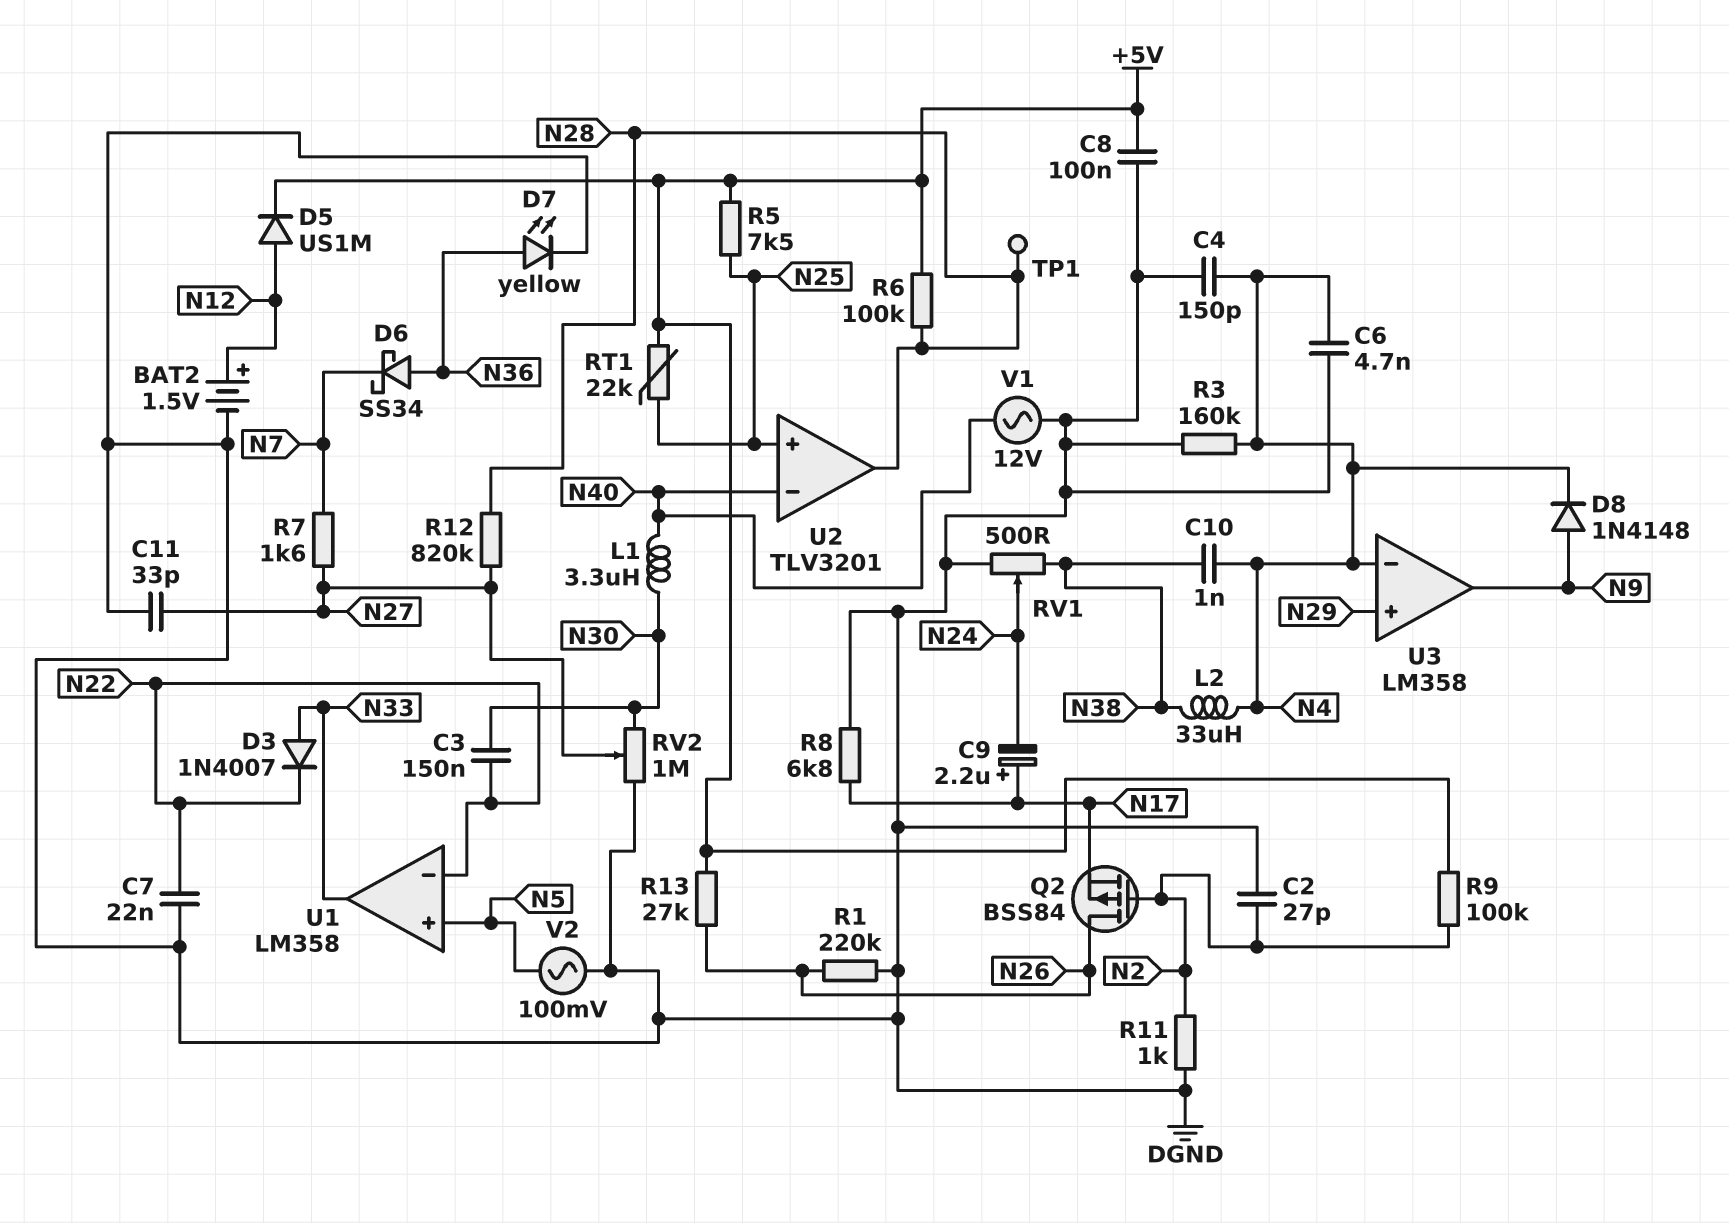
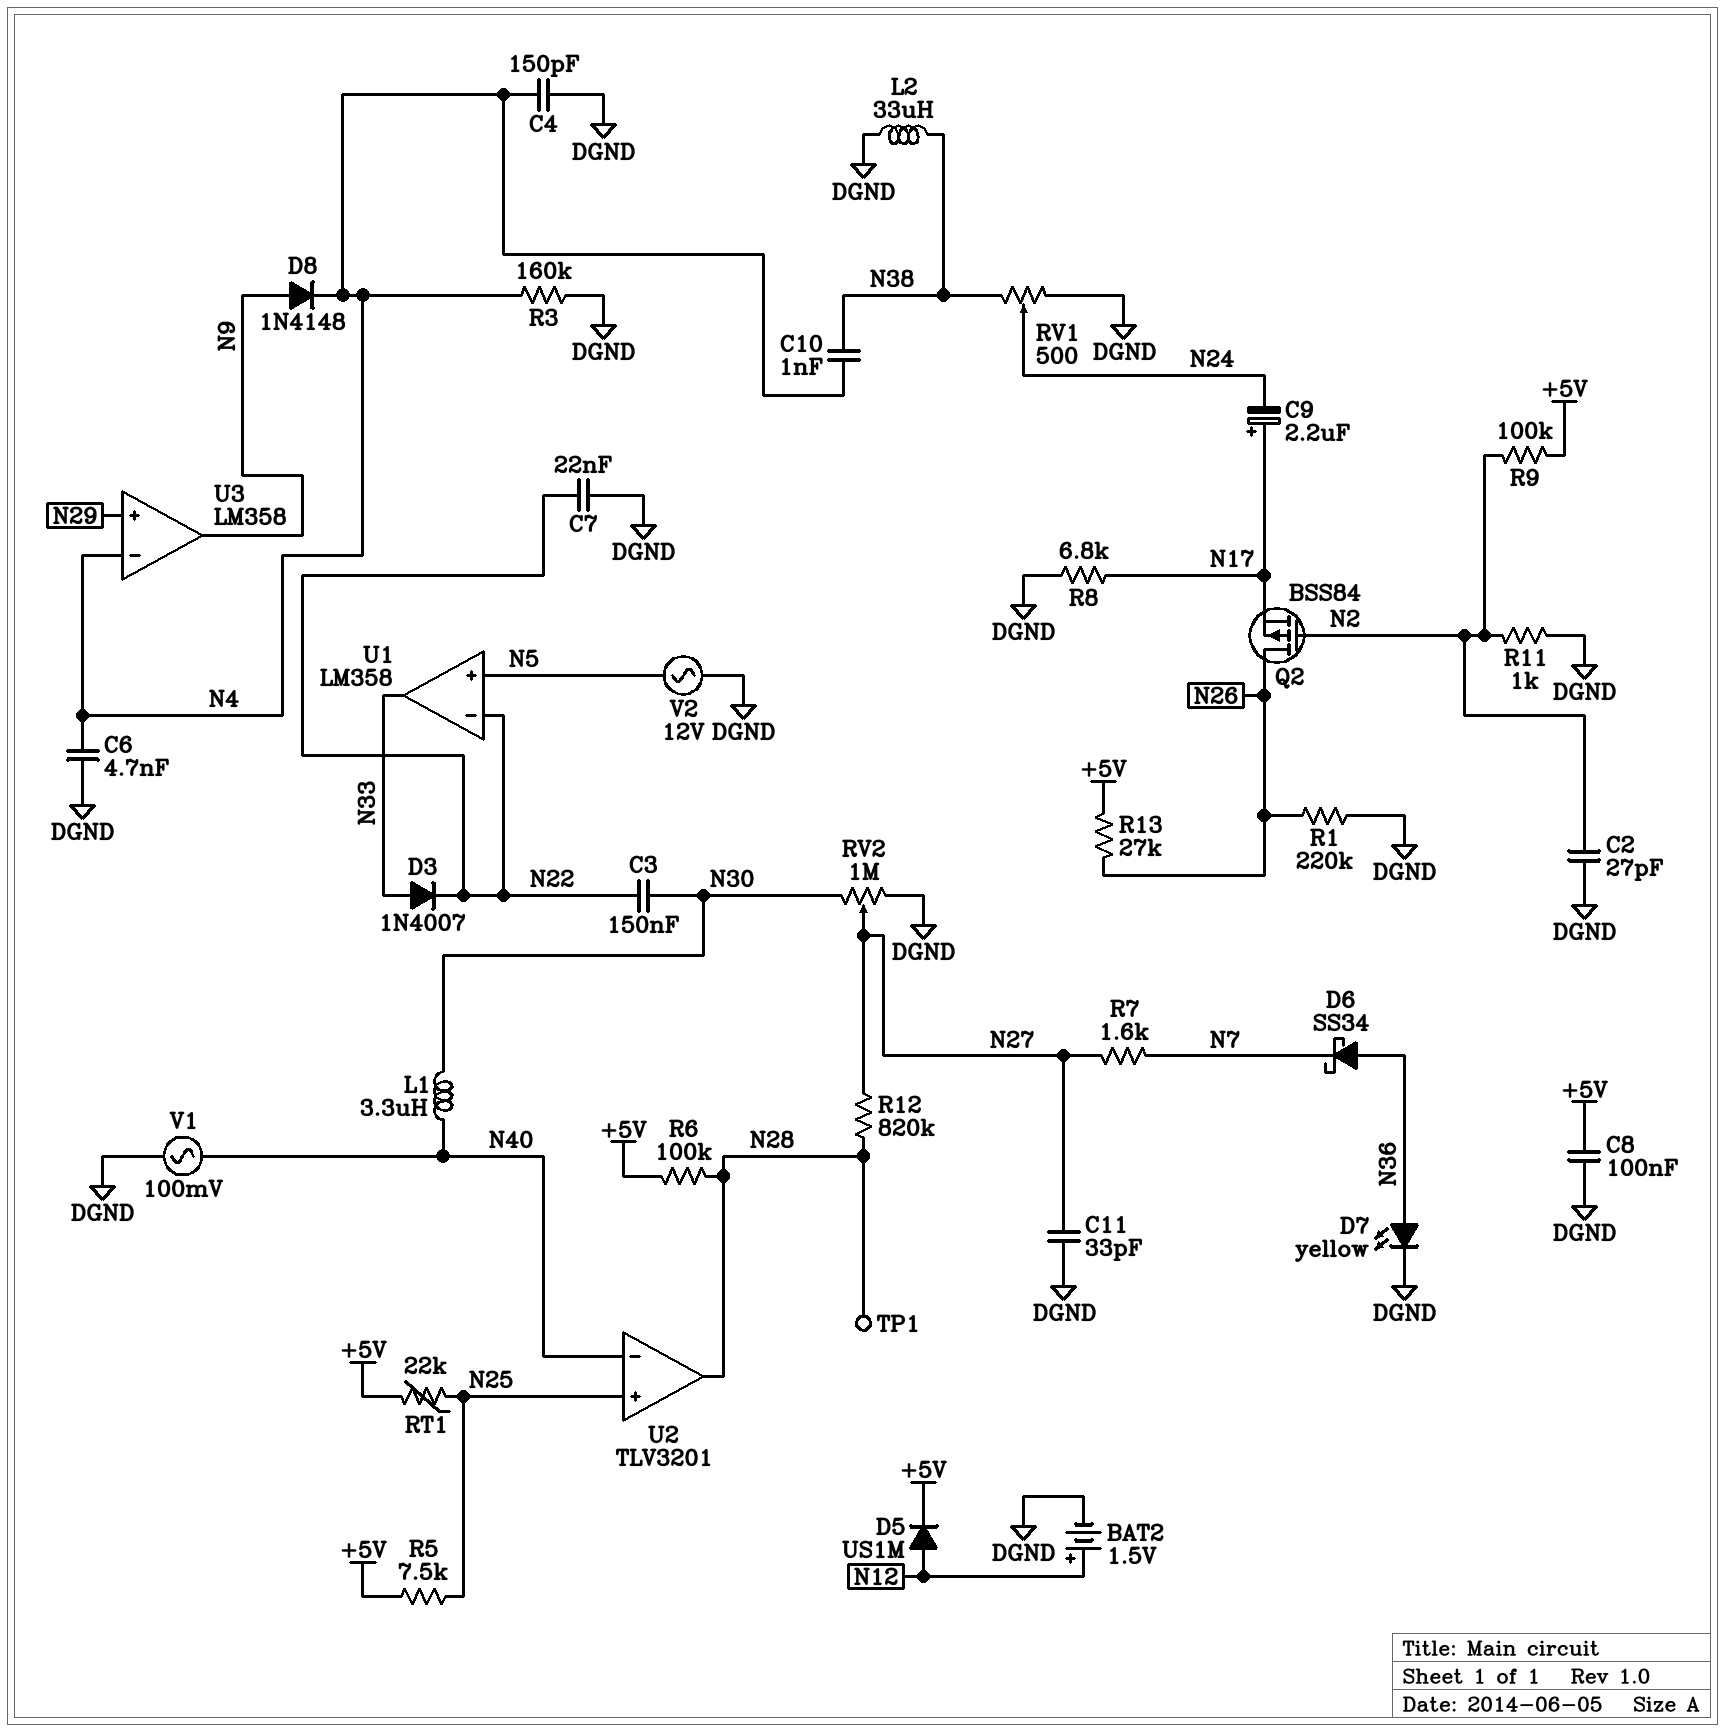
L2: 33uH (N4, N38) -> 33uH (DGND, N38)
V1: AC 12V (DGND, N40) -> AC 100mV (DGND, N40)
V2: AC 100mV (DGND, N5) -> AC 12V (DGND, N5)

